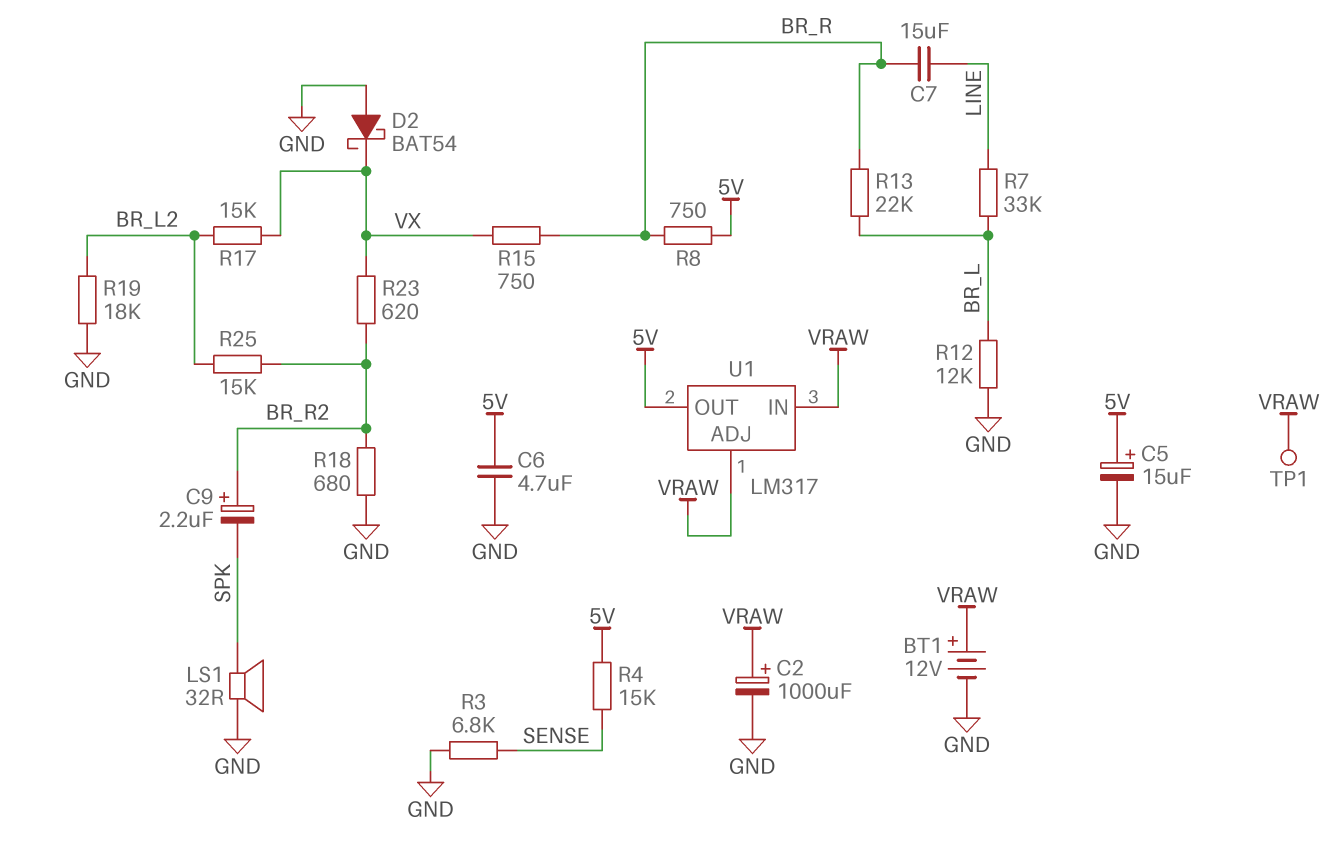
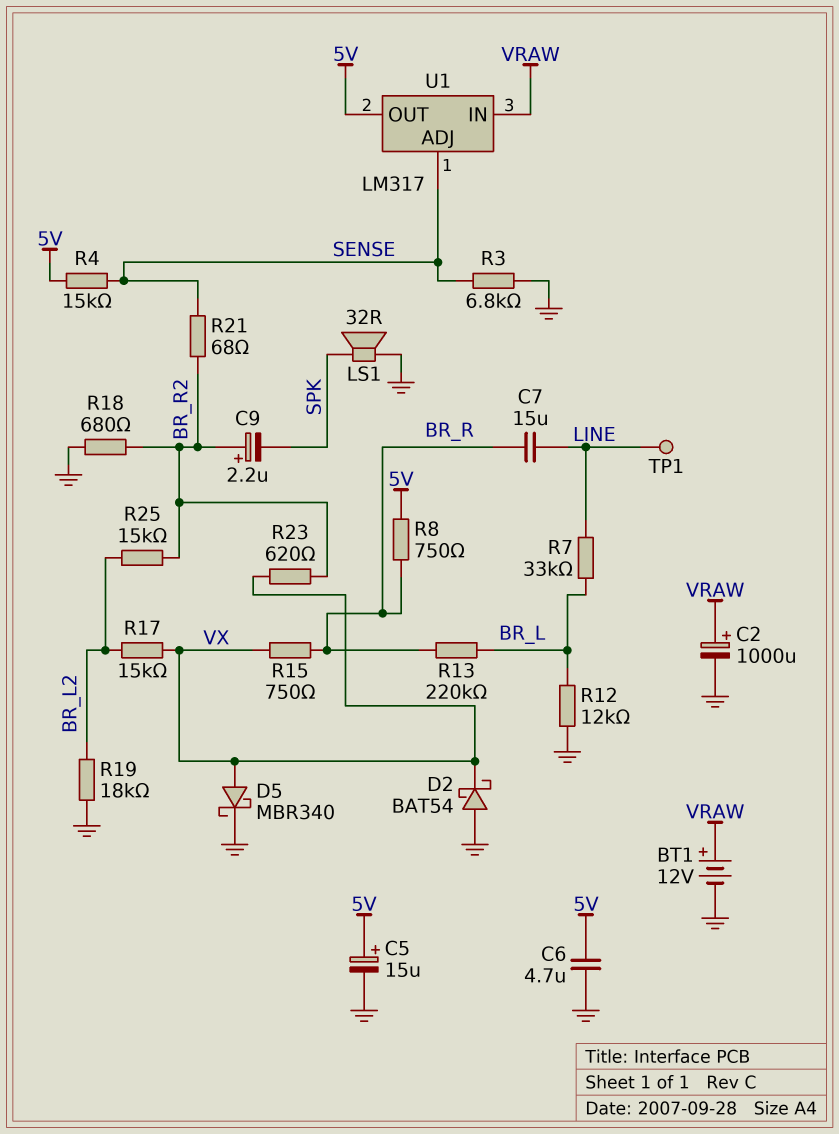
D5: none -> schottky MBR340 (A VX, K GND)
R13: 22k (BR_L, BR_R) -> 220k (BR_L, BR_R)
R21: none -> 68 (BR_R2, SENSE)
TP1: test point (VRAW) -> test point (LINE)
U1 pin ADJ: VRAW -> SENSE

